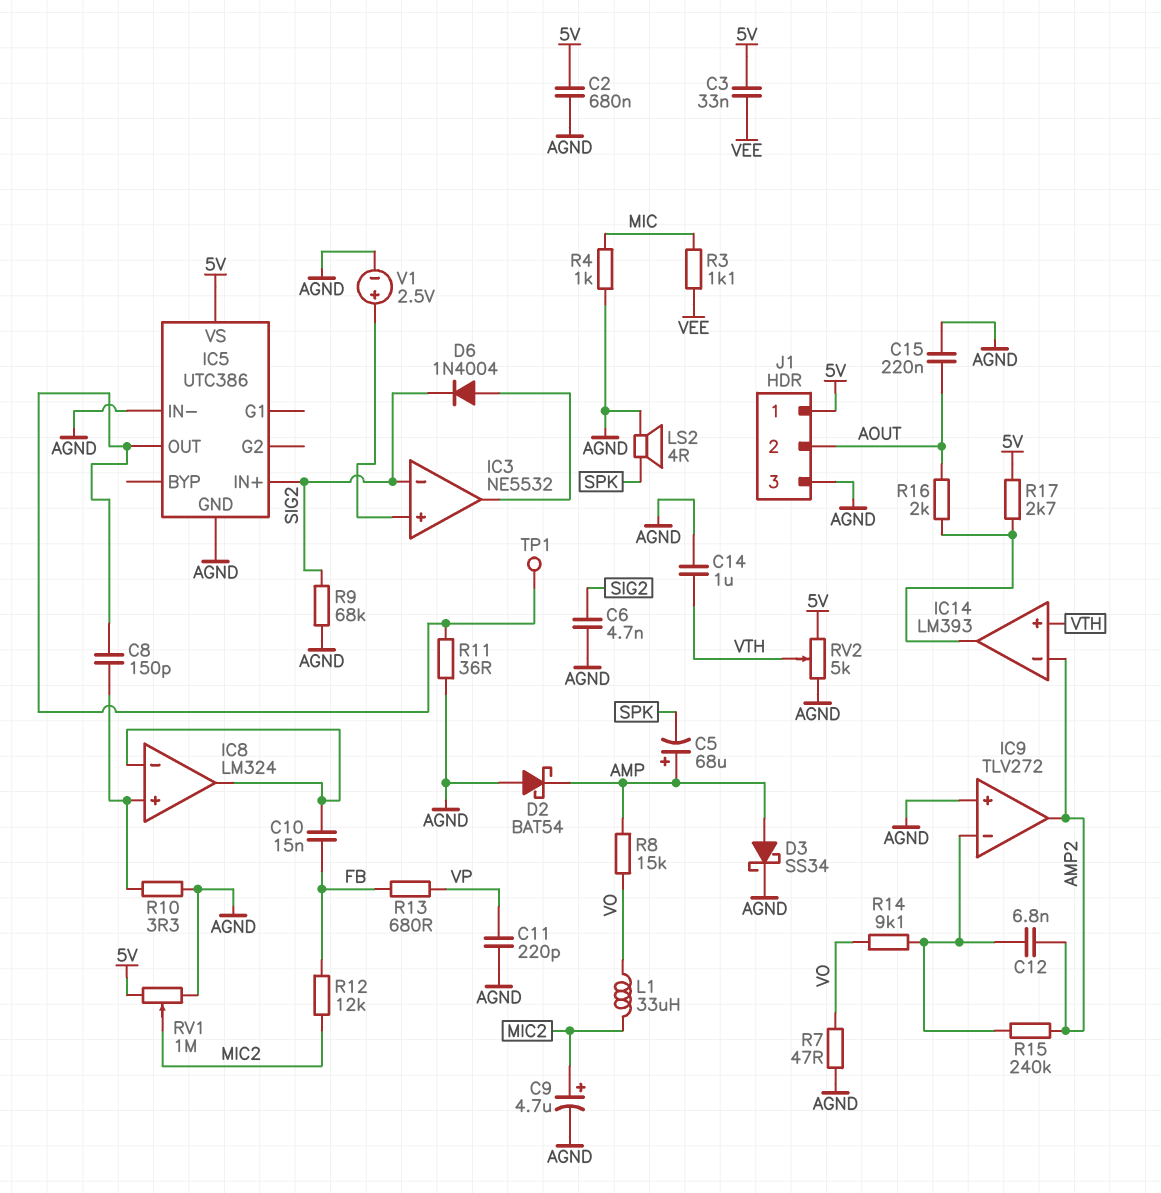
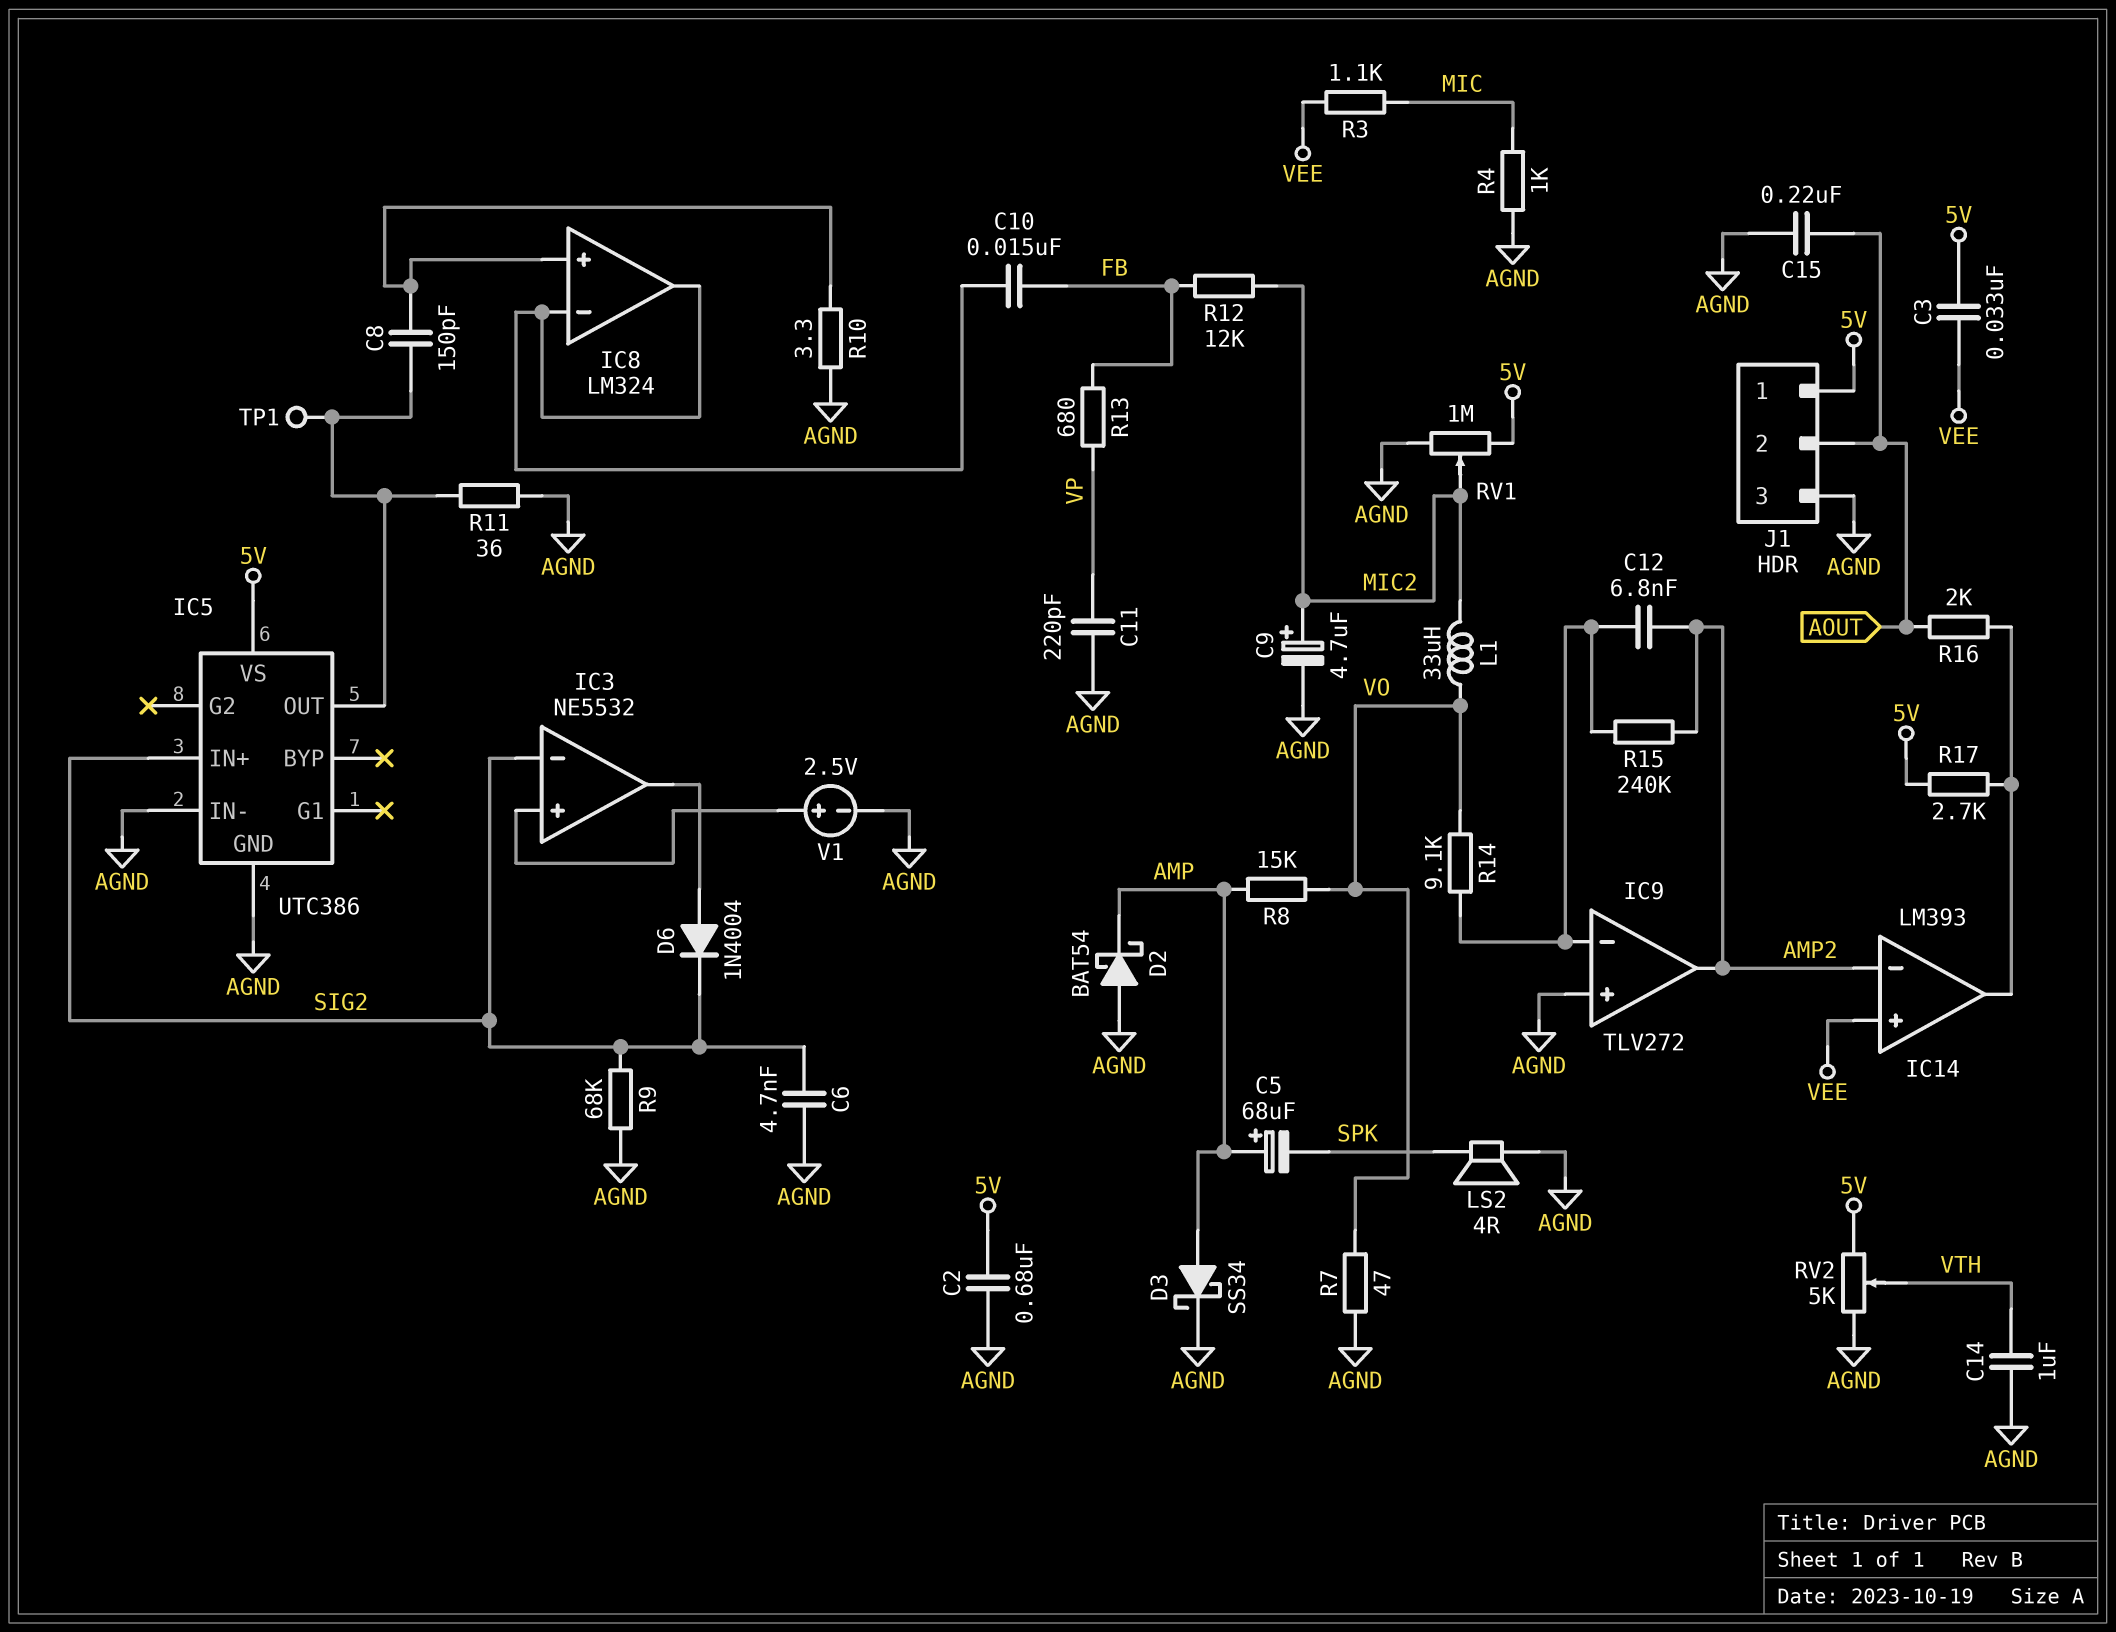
IC14 pin in+: VTH -> VEE

